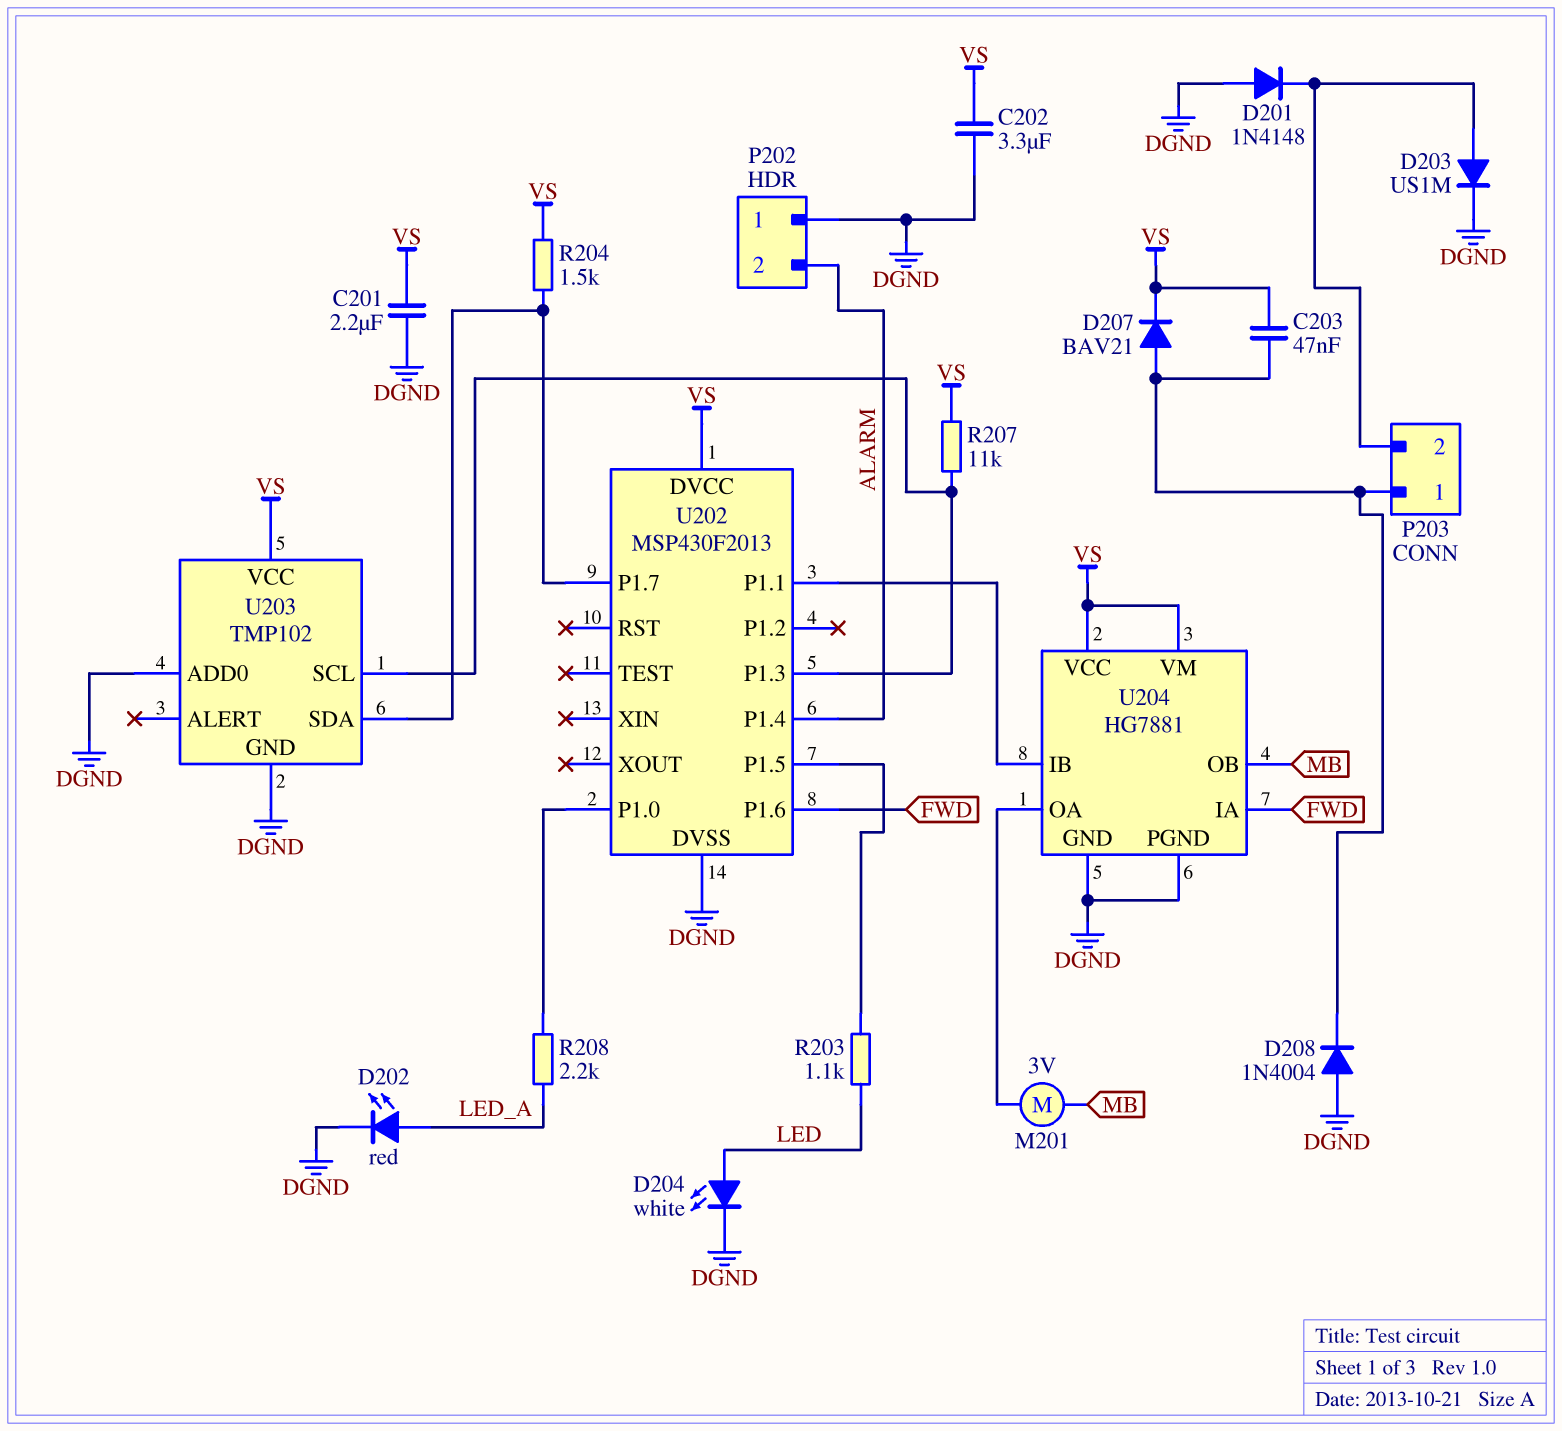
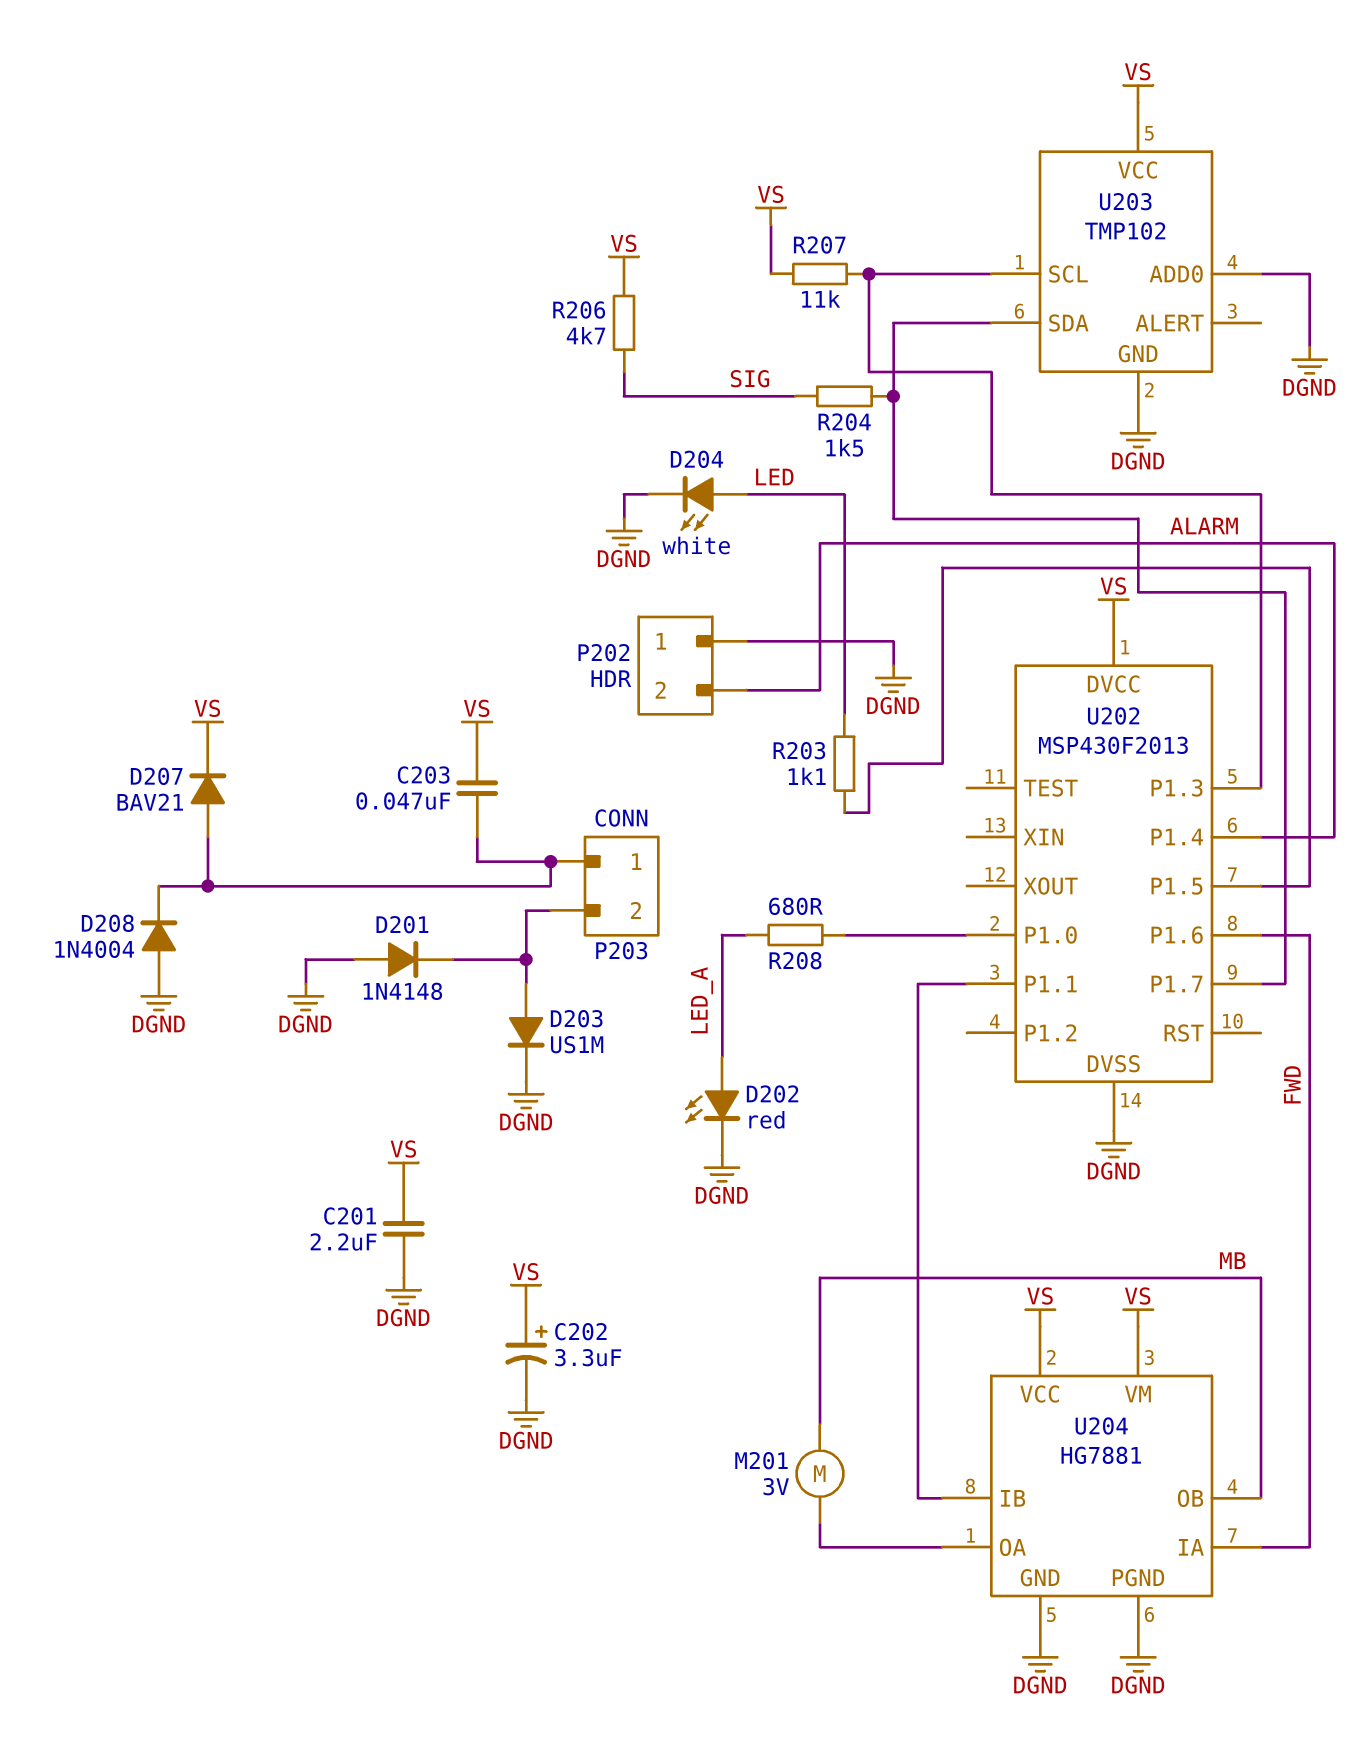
C202: 3.3uF (DGND, VS) -> 3.3uF (plus VS, minus DGND)
R204: 1.5k (U202/P1.7, VS) -> 1.5k (SIG, U202/P1.7)
R206: none -> 4.7k (SIG, VS)
R208: 2.2k (LED_A, U202/P1.0) -> 680 (LED_A, U202/P1.0)

